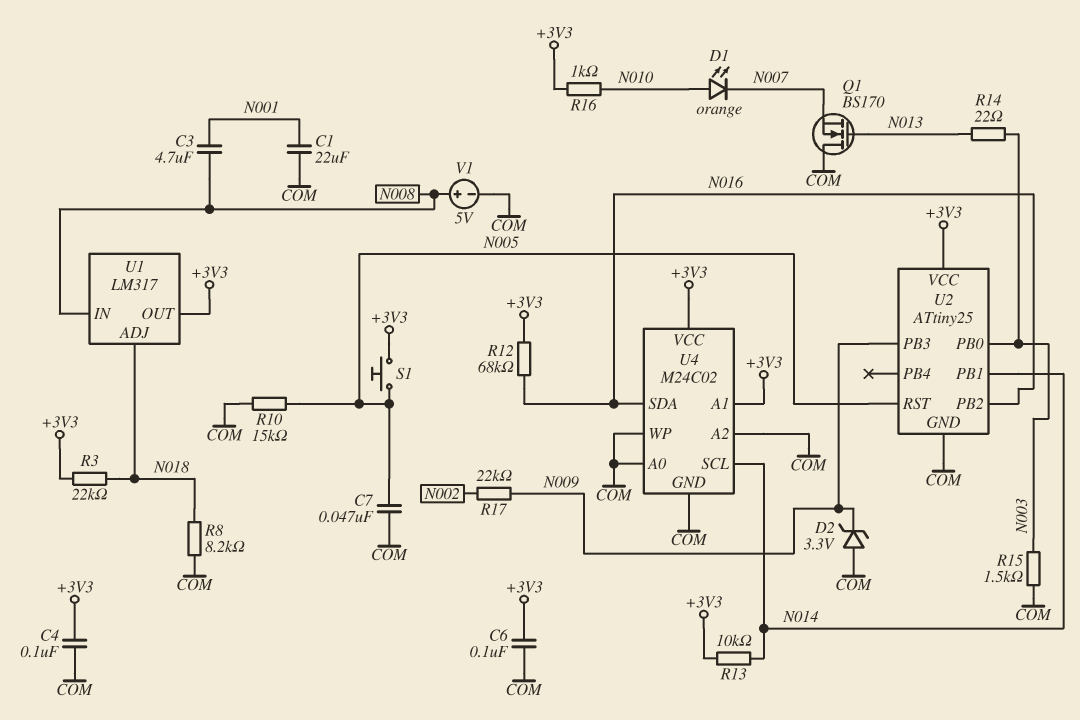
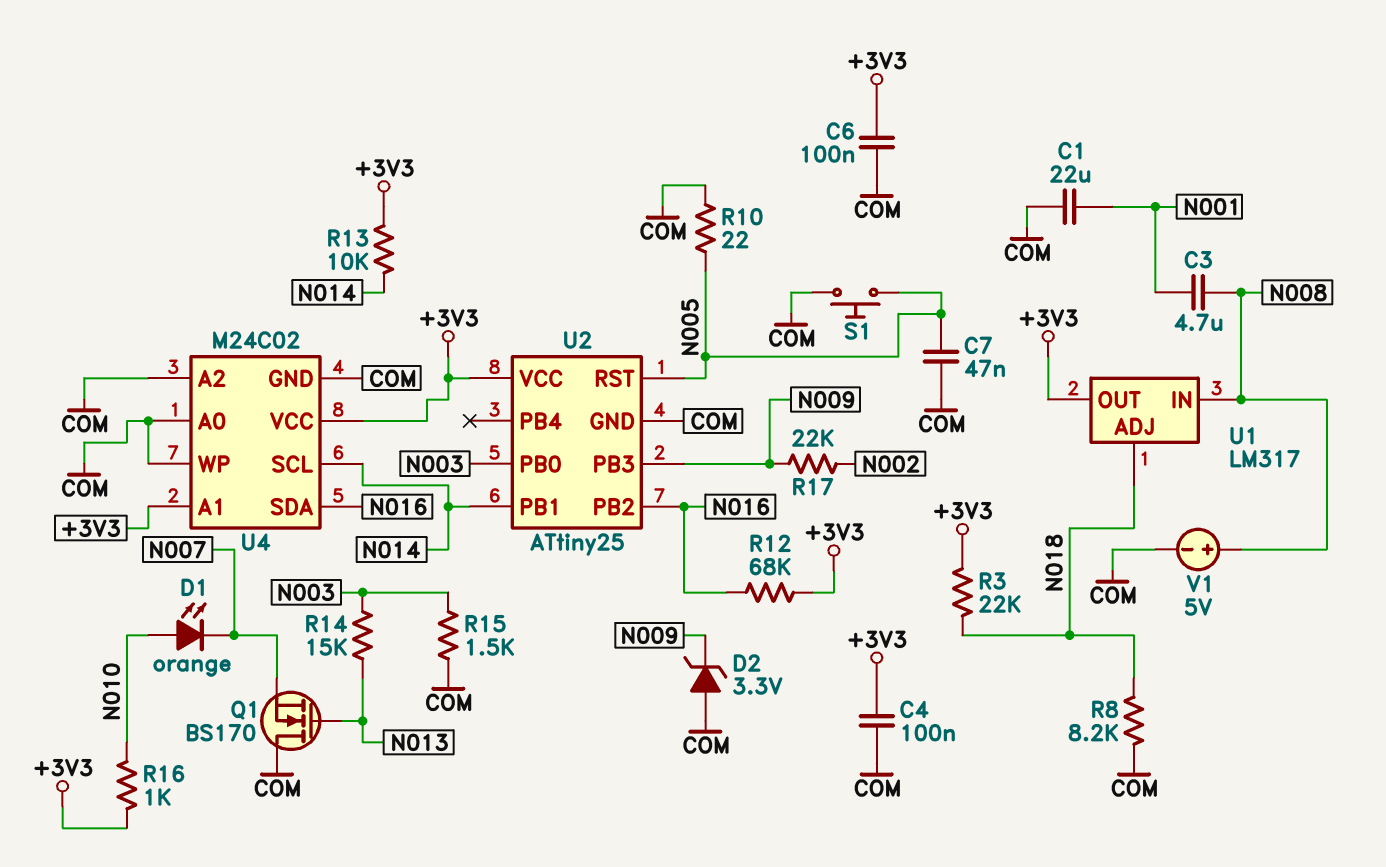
R10: 15k (COM, N005) -> 22 (COM, N005)
R14: 22 (N003, N013) -> 15k (N003, N013)
S1: button (+3V3, N005) -> button (COM, N005)

